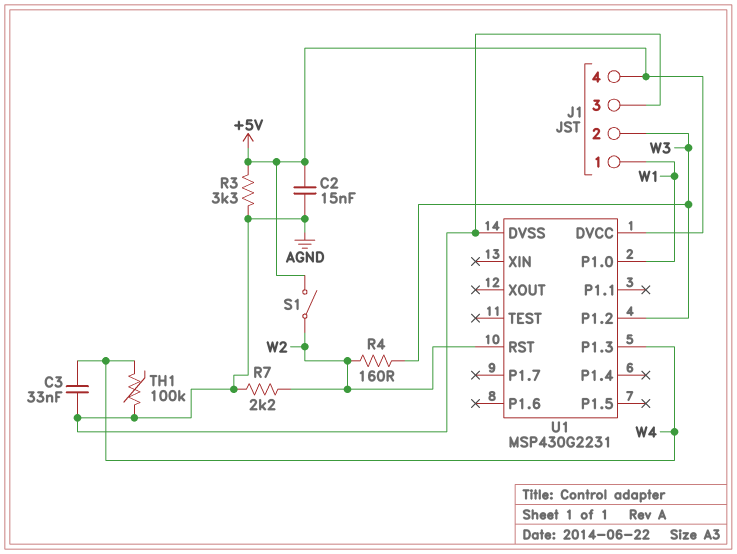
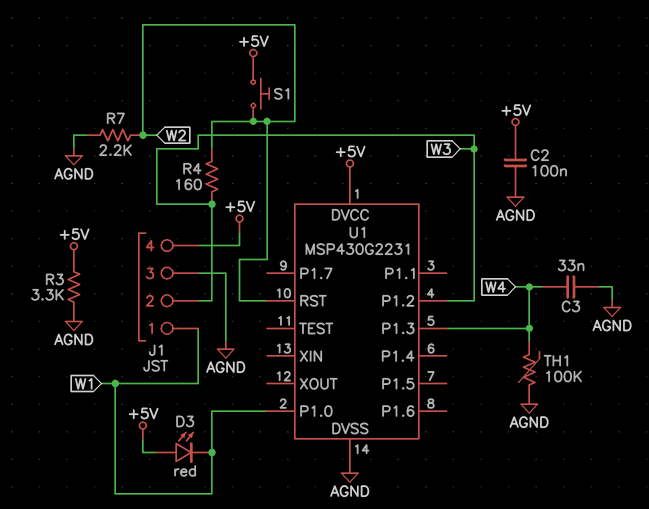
C2: 15nF (+5V, AGND) -> 100nF (+5V, AGND)
D3: none -> LED red (A +5V, K W1)
S1: switch (+5V, W2) -> button (+5V, W2)

